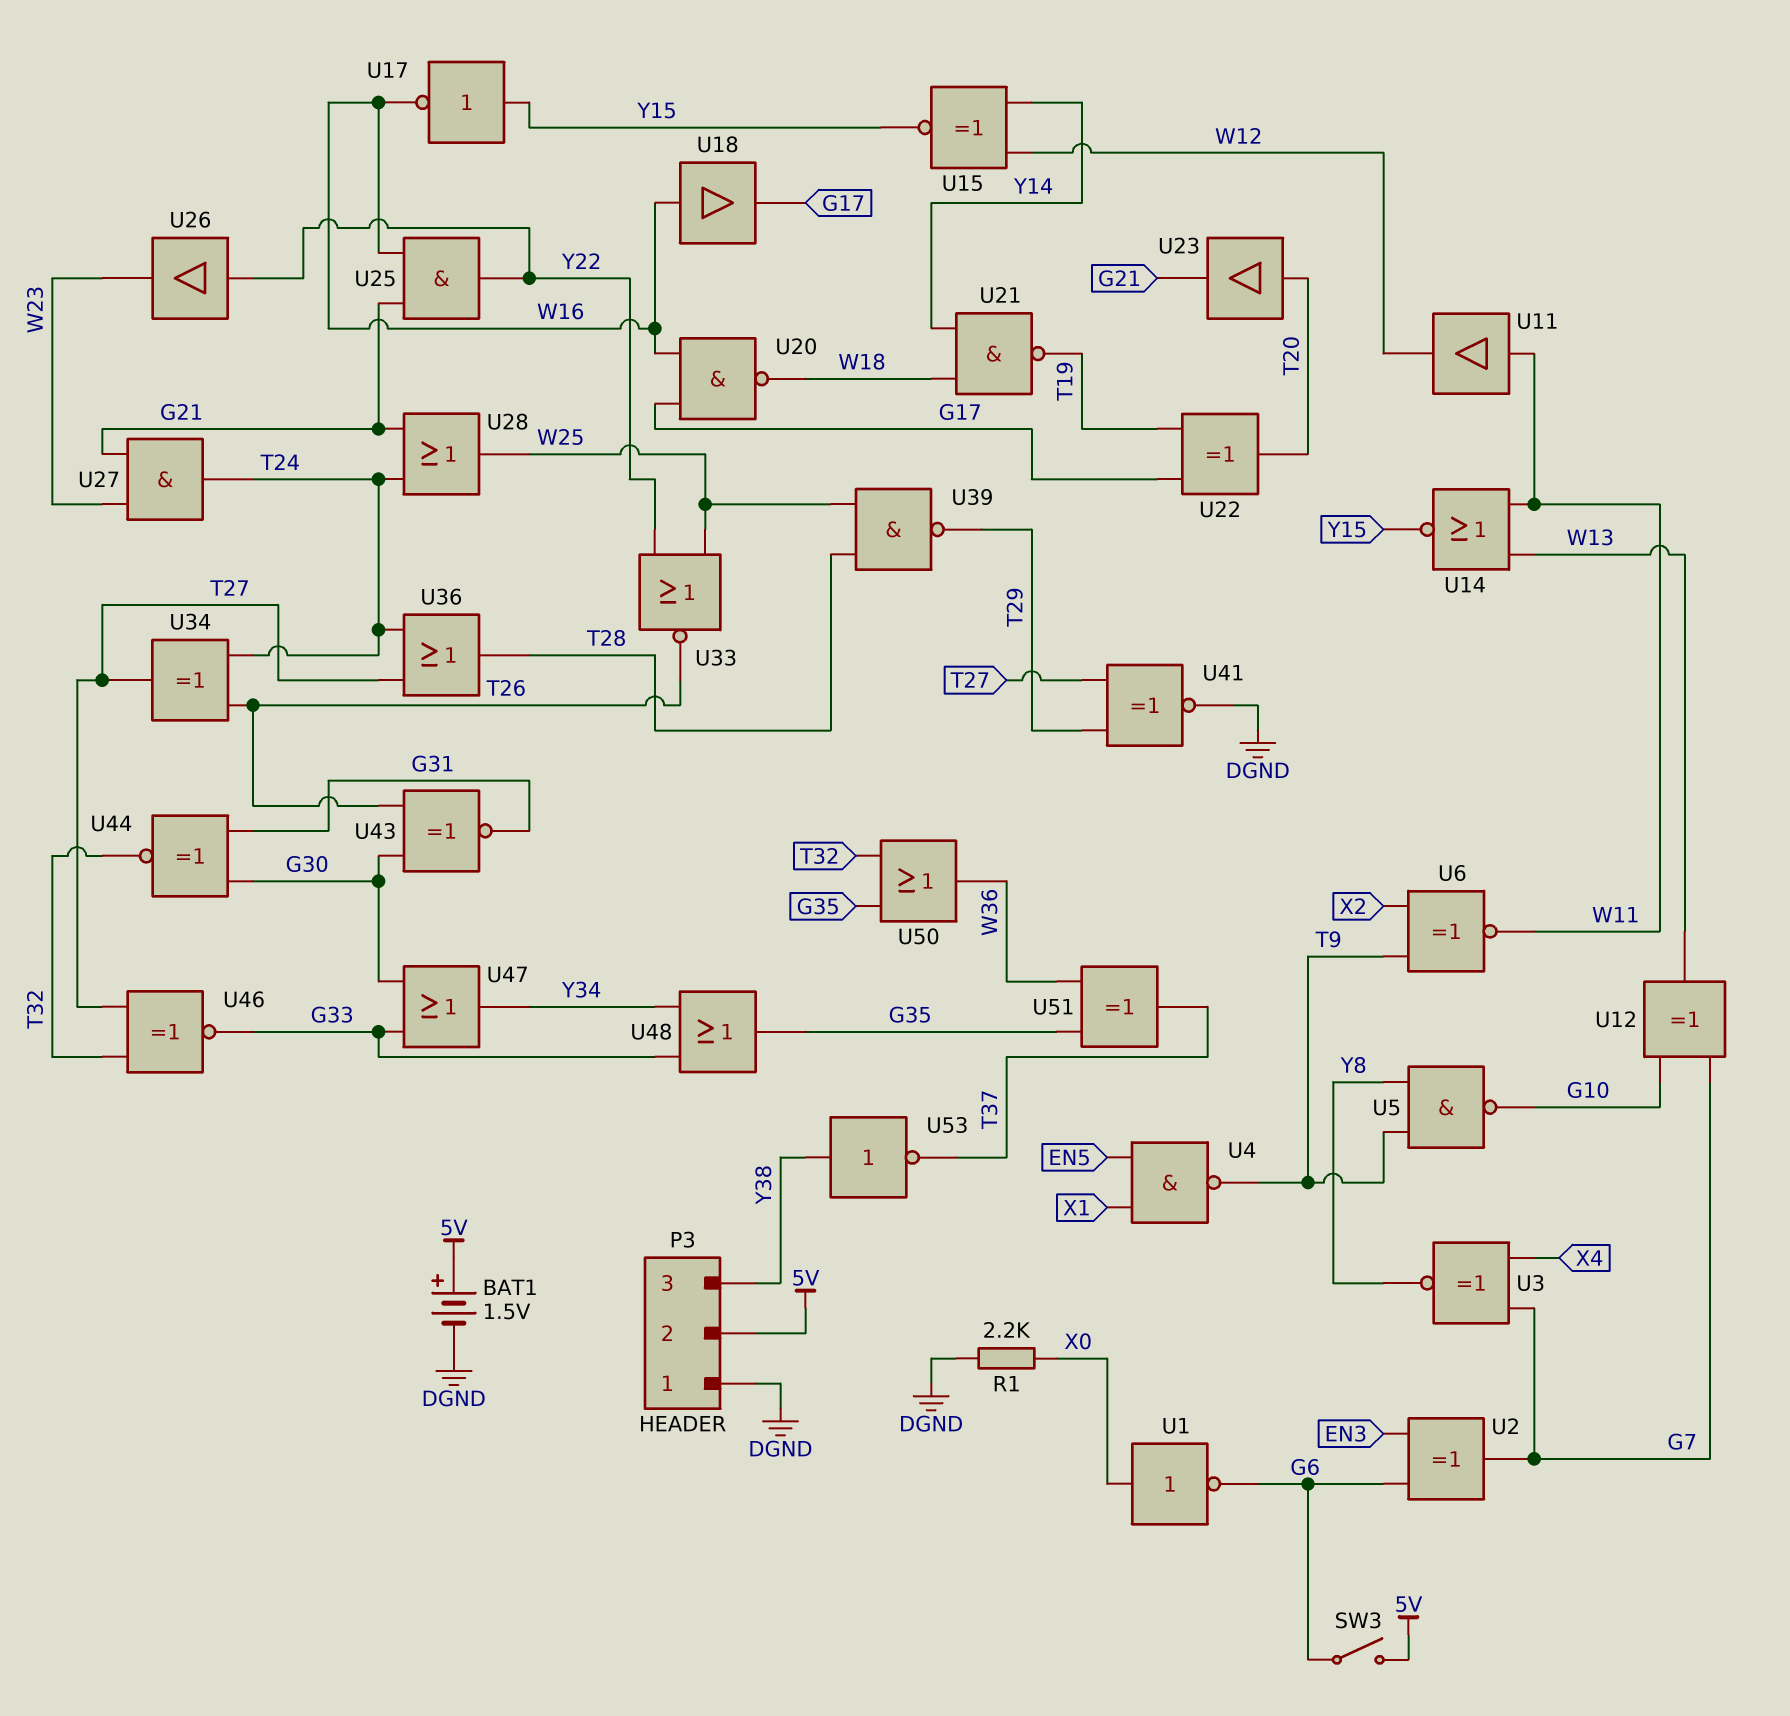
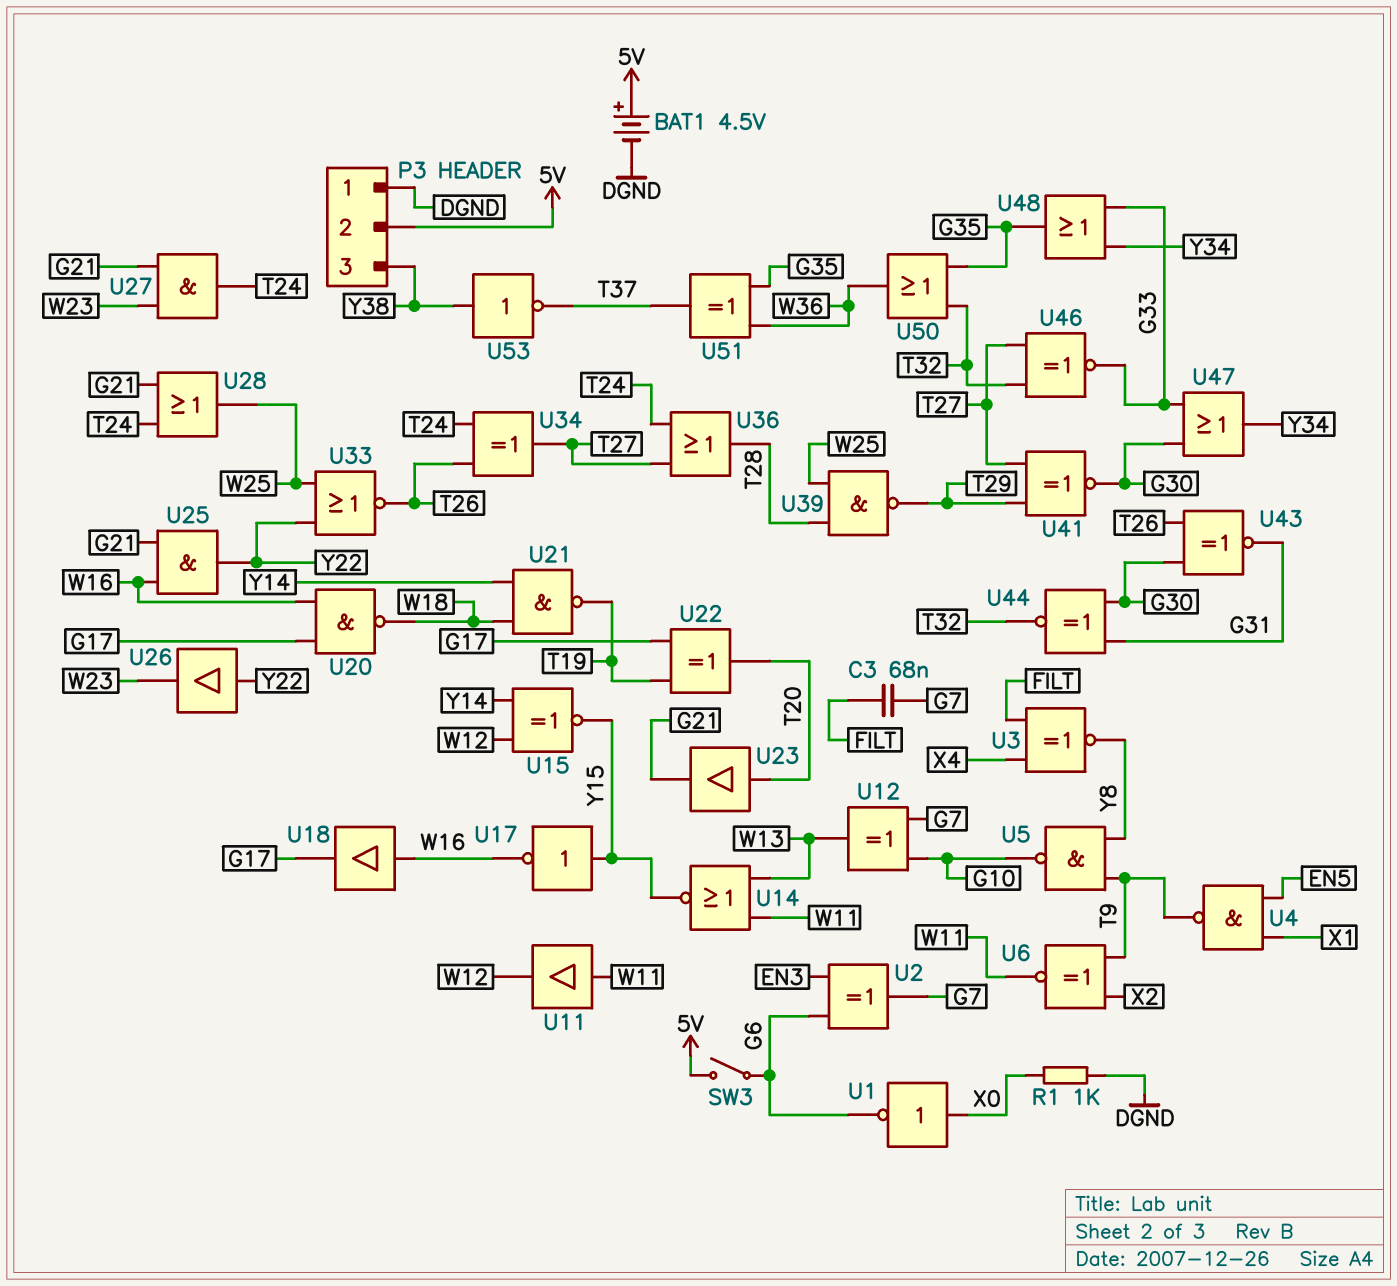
BAT1: 1.5V (plus 5V, minus DGND) -> 4.5V (plus 5V, minus DGND)
C3: none -> 68nF (FILT, G7)
R1: 2.2k (DGND, X0) -> 1k (DGND, X0)
U3: XNOR (in G7, in X4, out Y8) -> XNOR (in FILT, in X4, out Y8)
U41: XNOR (in T27, in T29, out DGND) -> XNOR (in T27, in T29, out G30)

